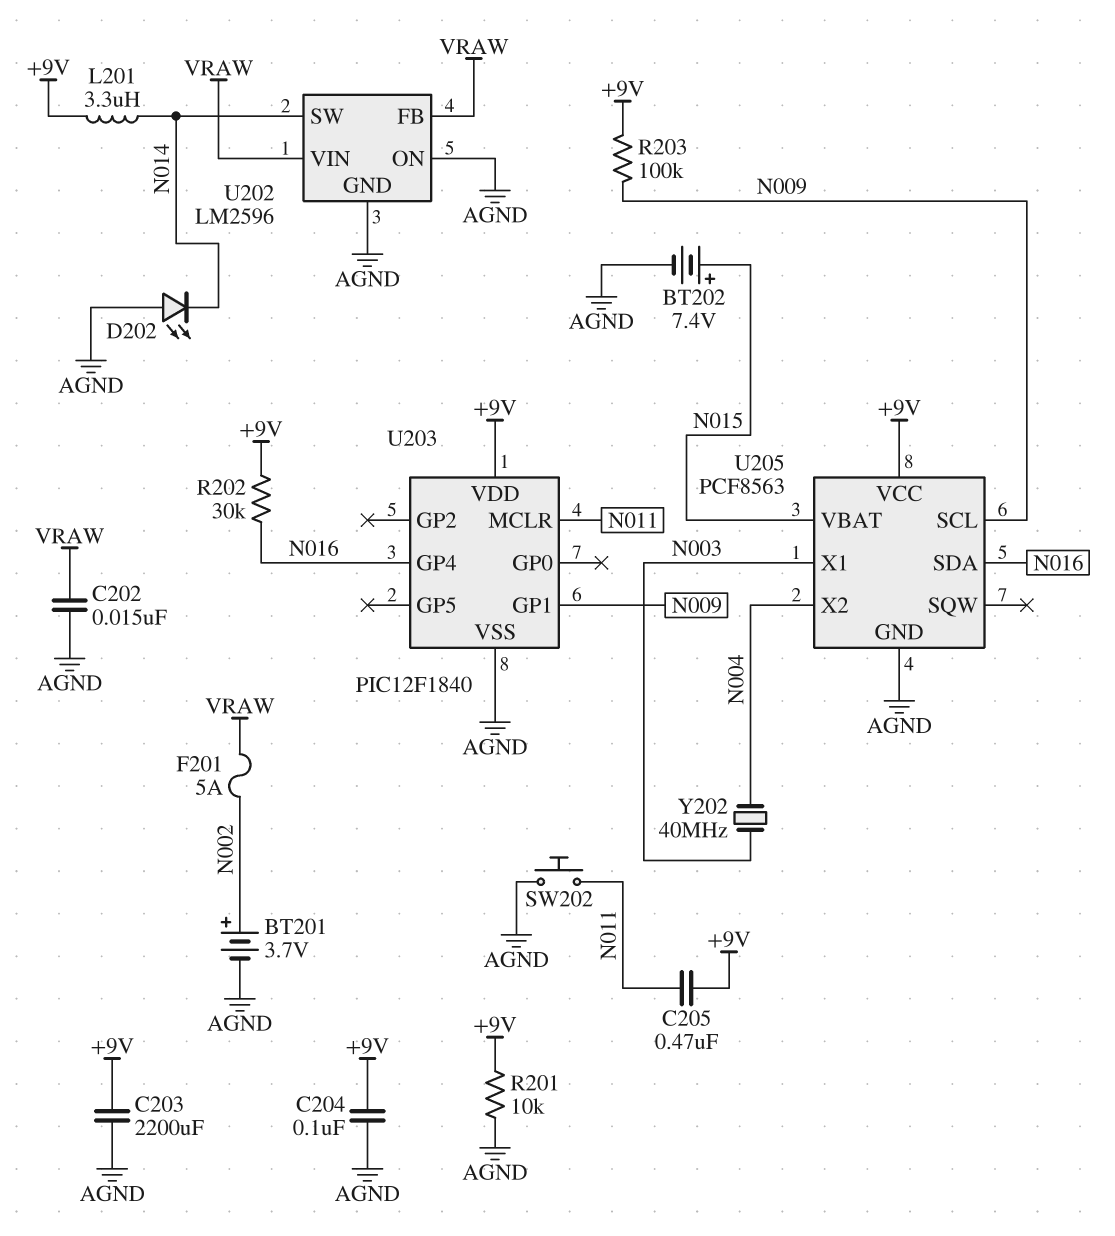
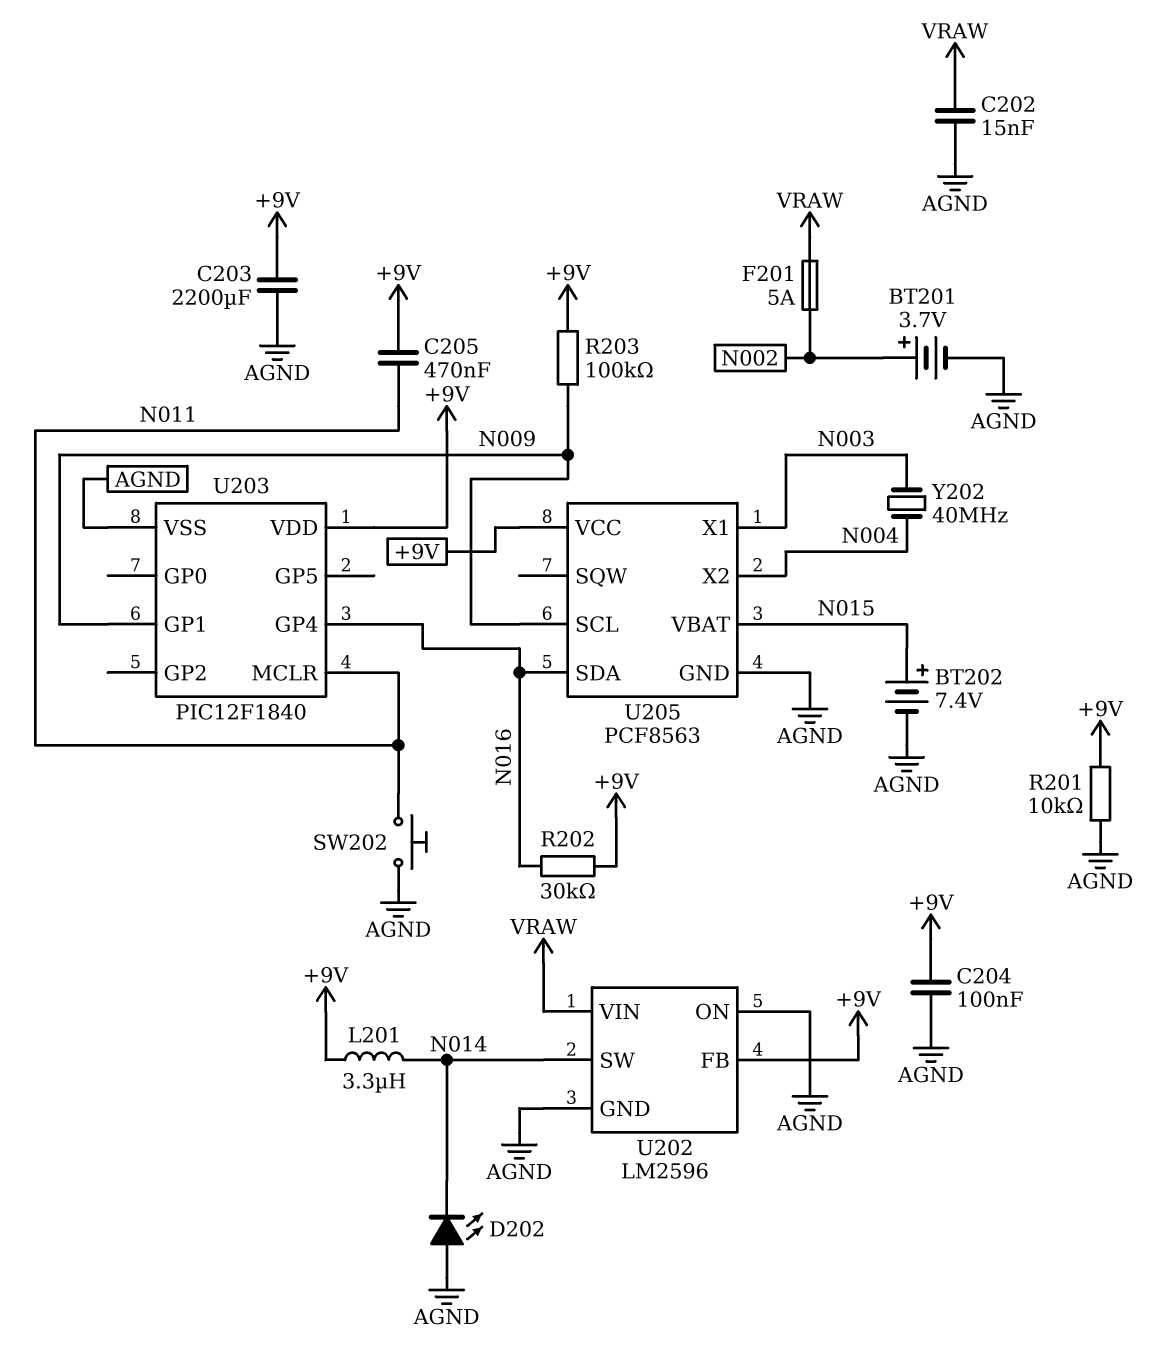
U202 pin FB: VRAW -> +9V

